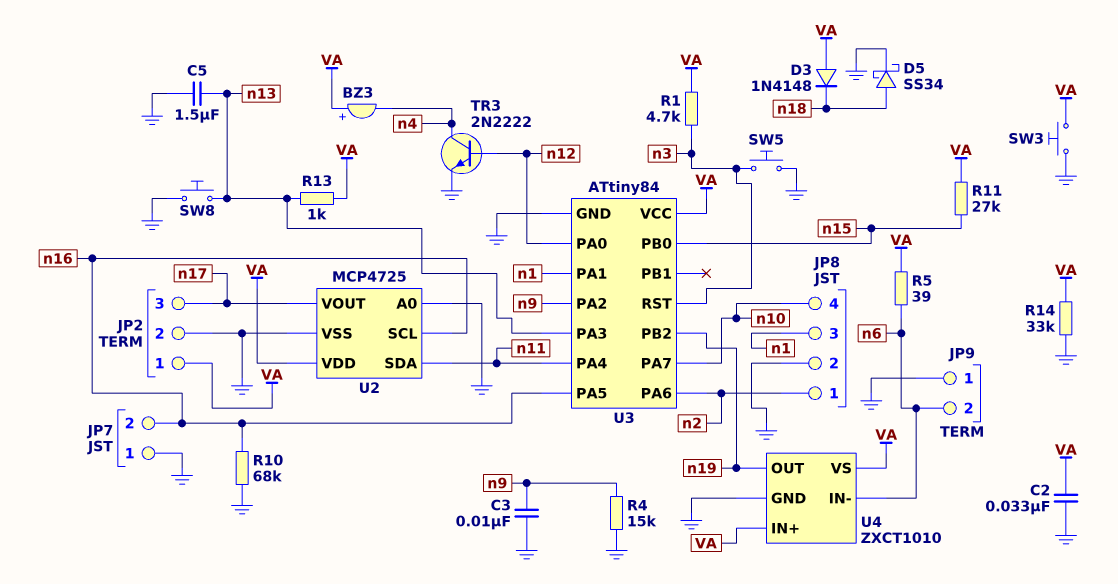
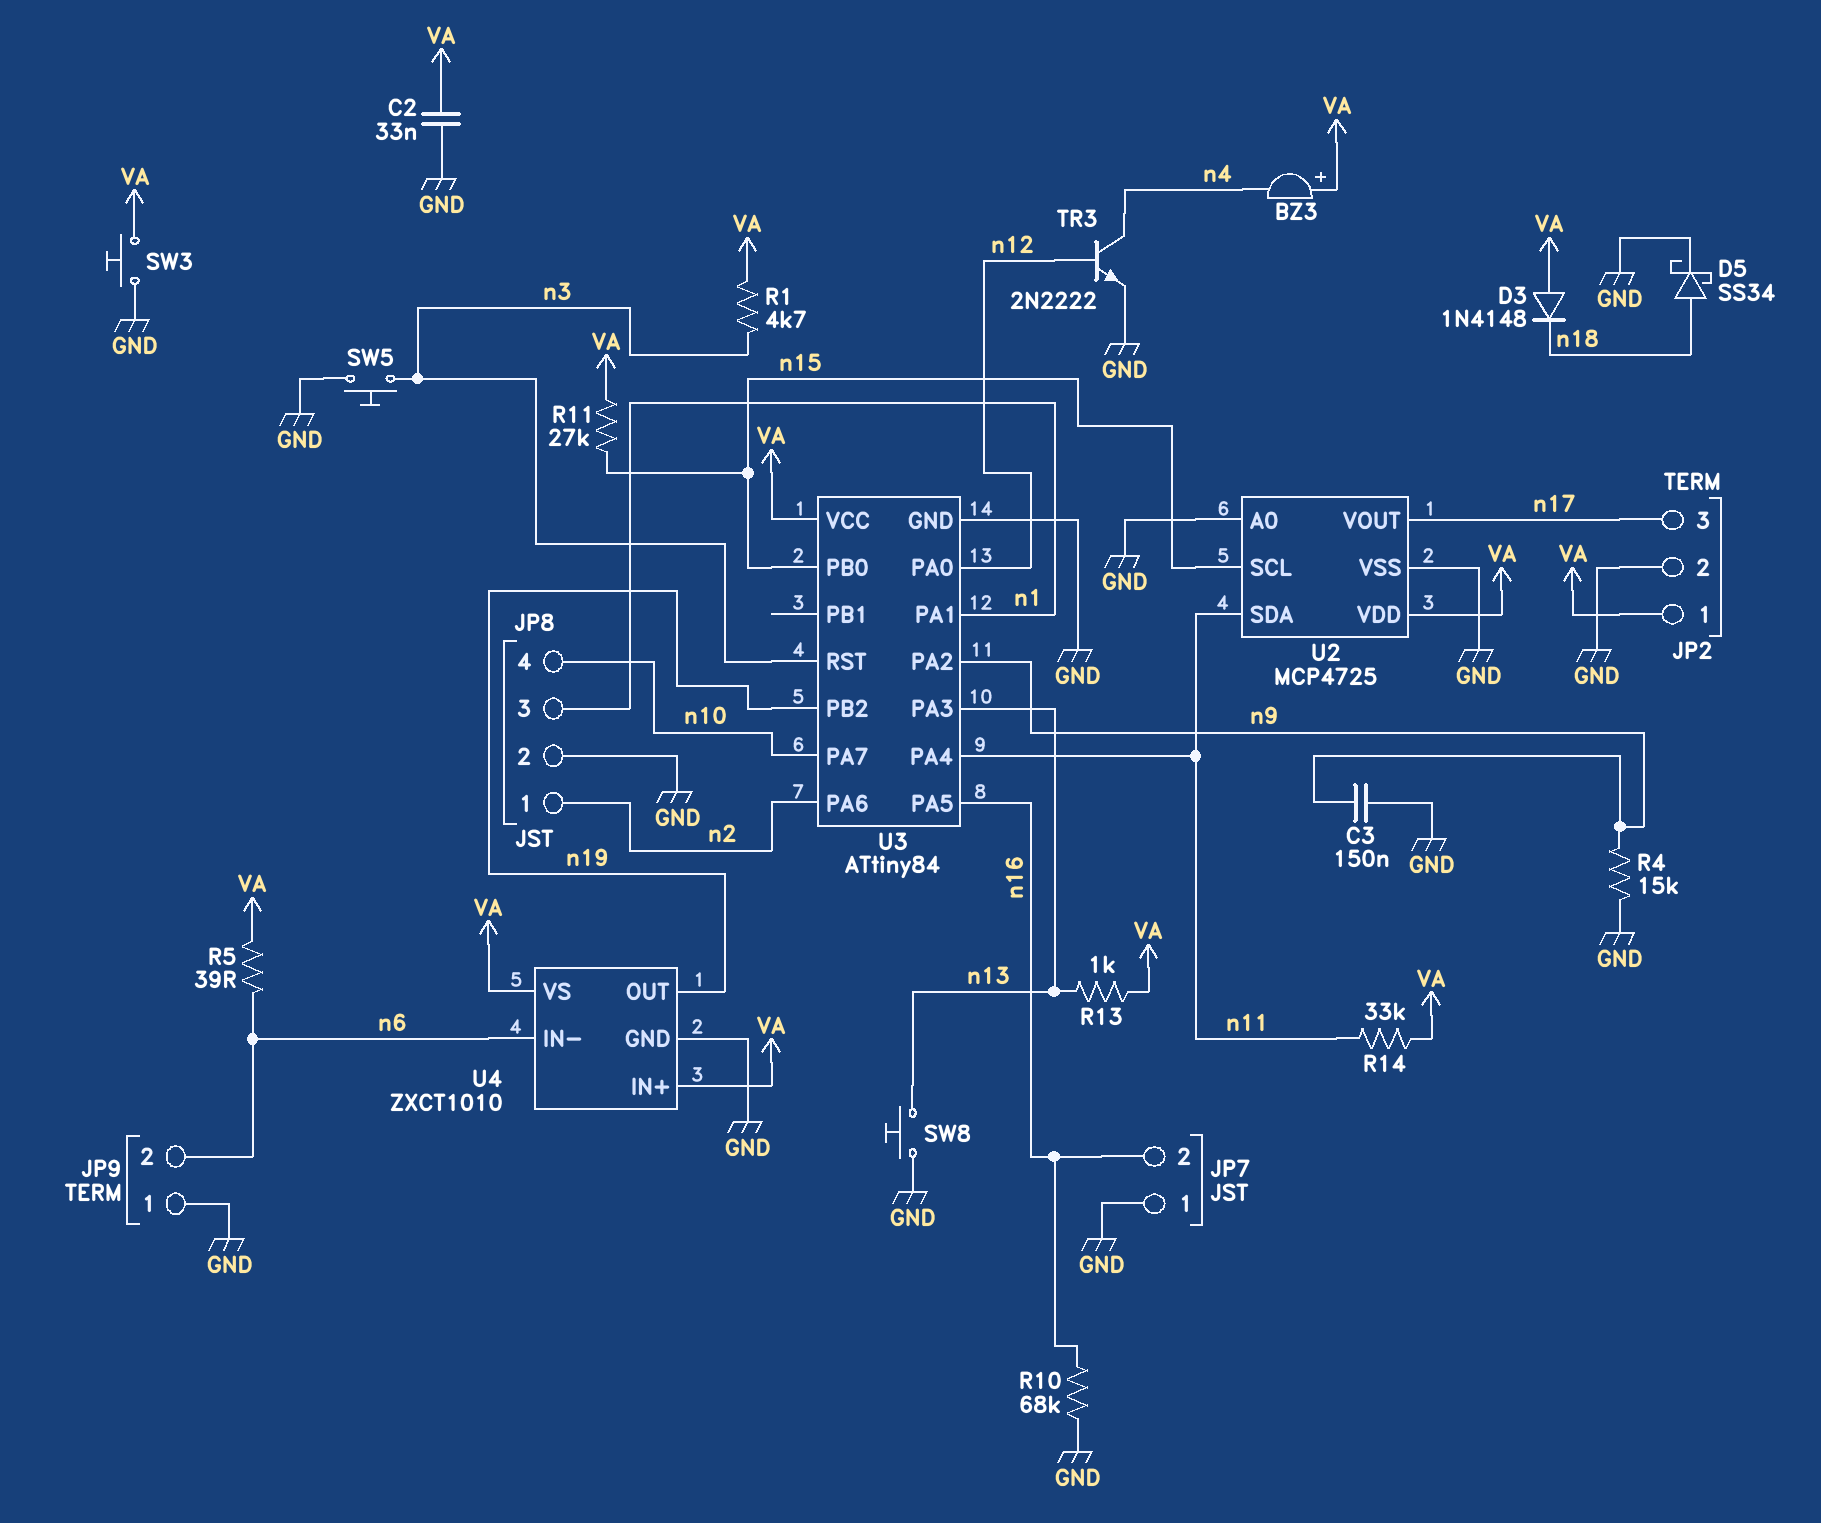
C3: 10nF (GND, n9) -> 150nF (GND, n9)
C5: 1.5uF (GND, n13) -> none
R14: 33k (GND, VA) -> 33k (VA, n11)
U2 pin SCL: n16 -> n15

